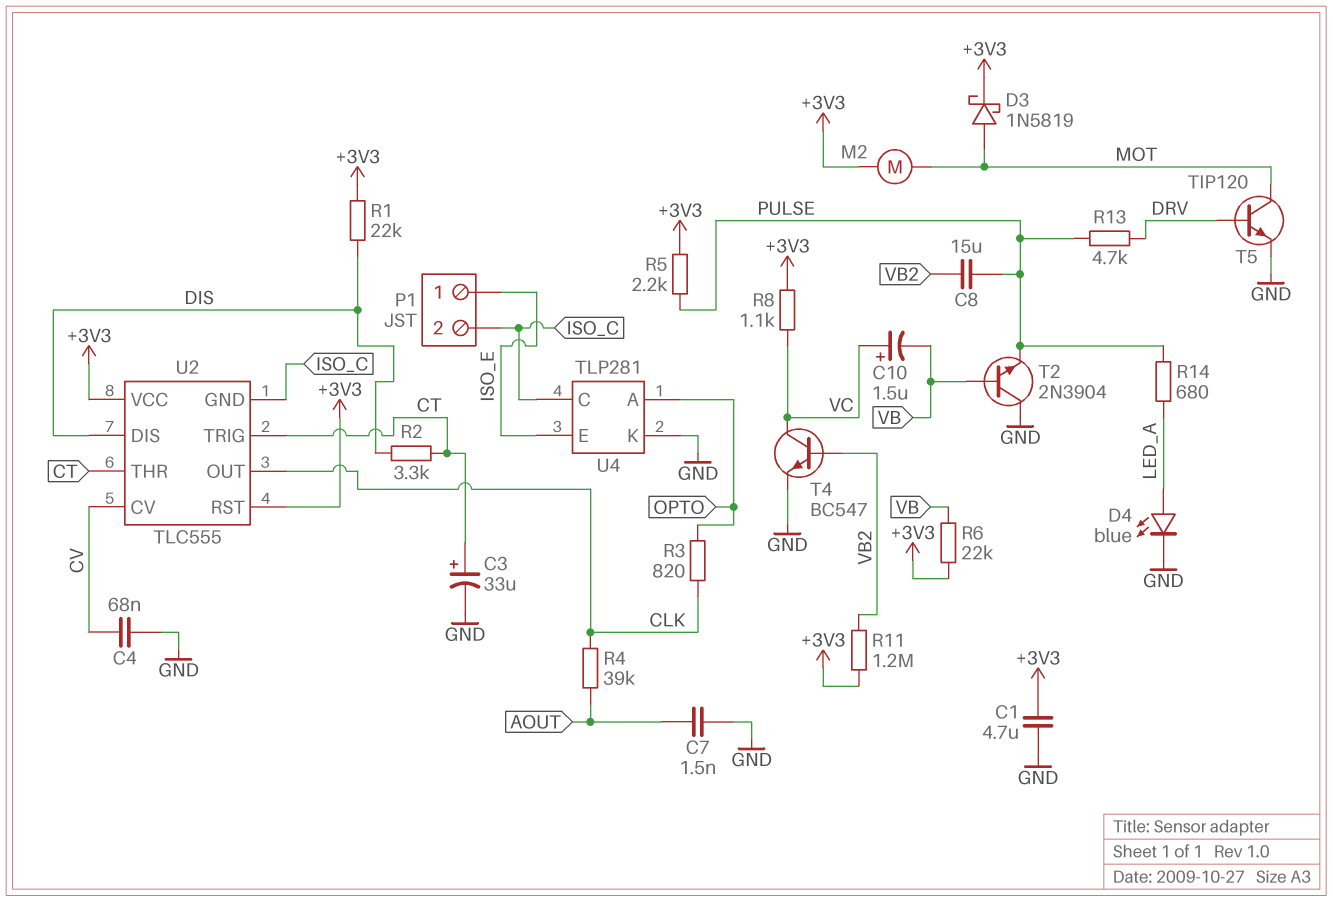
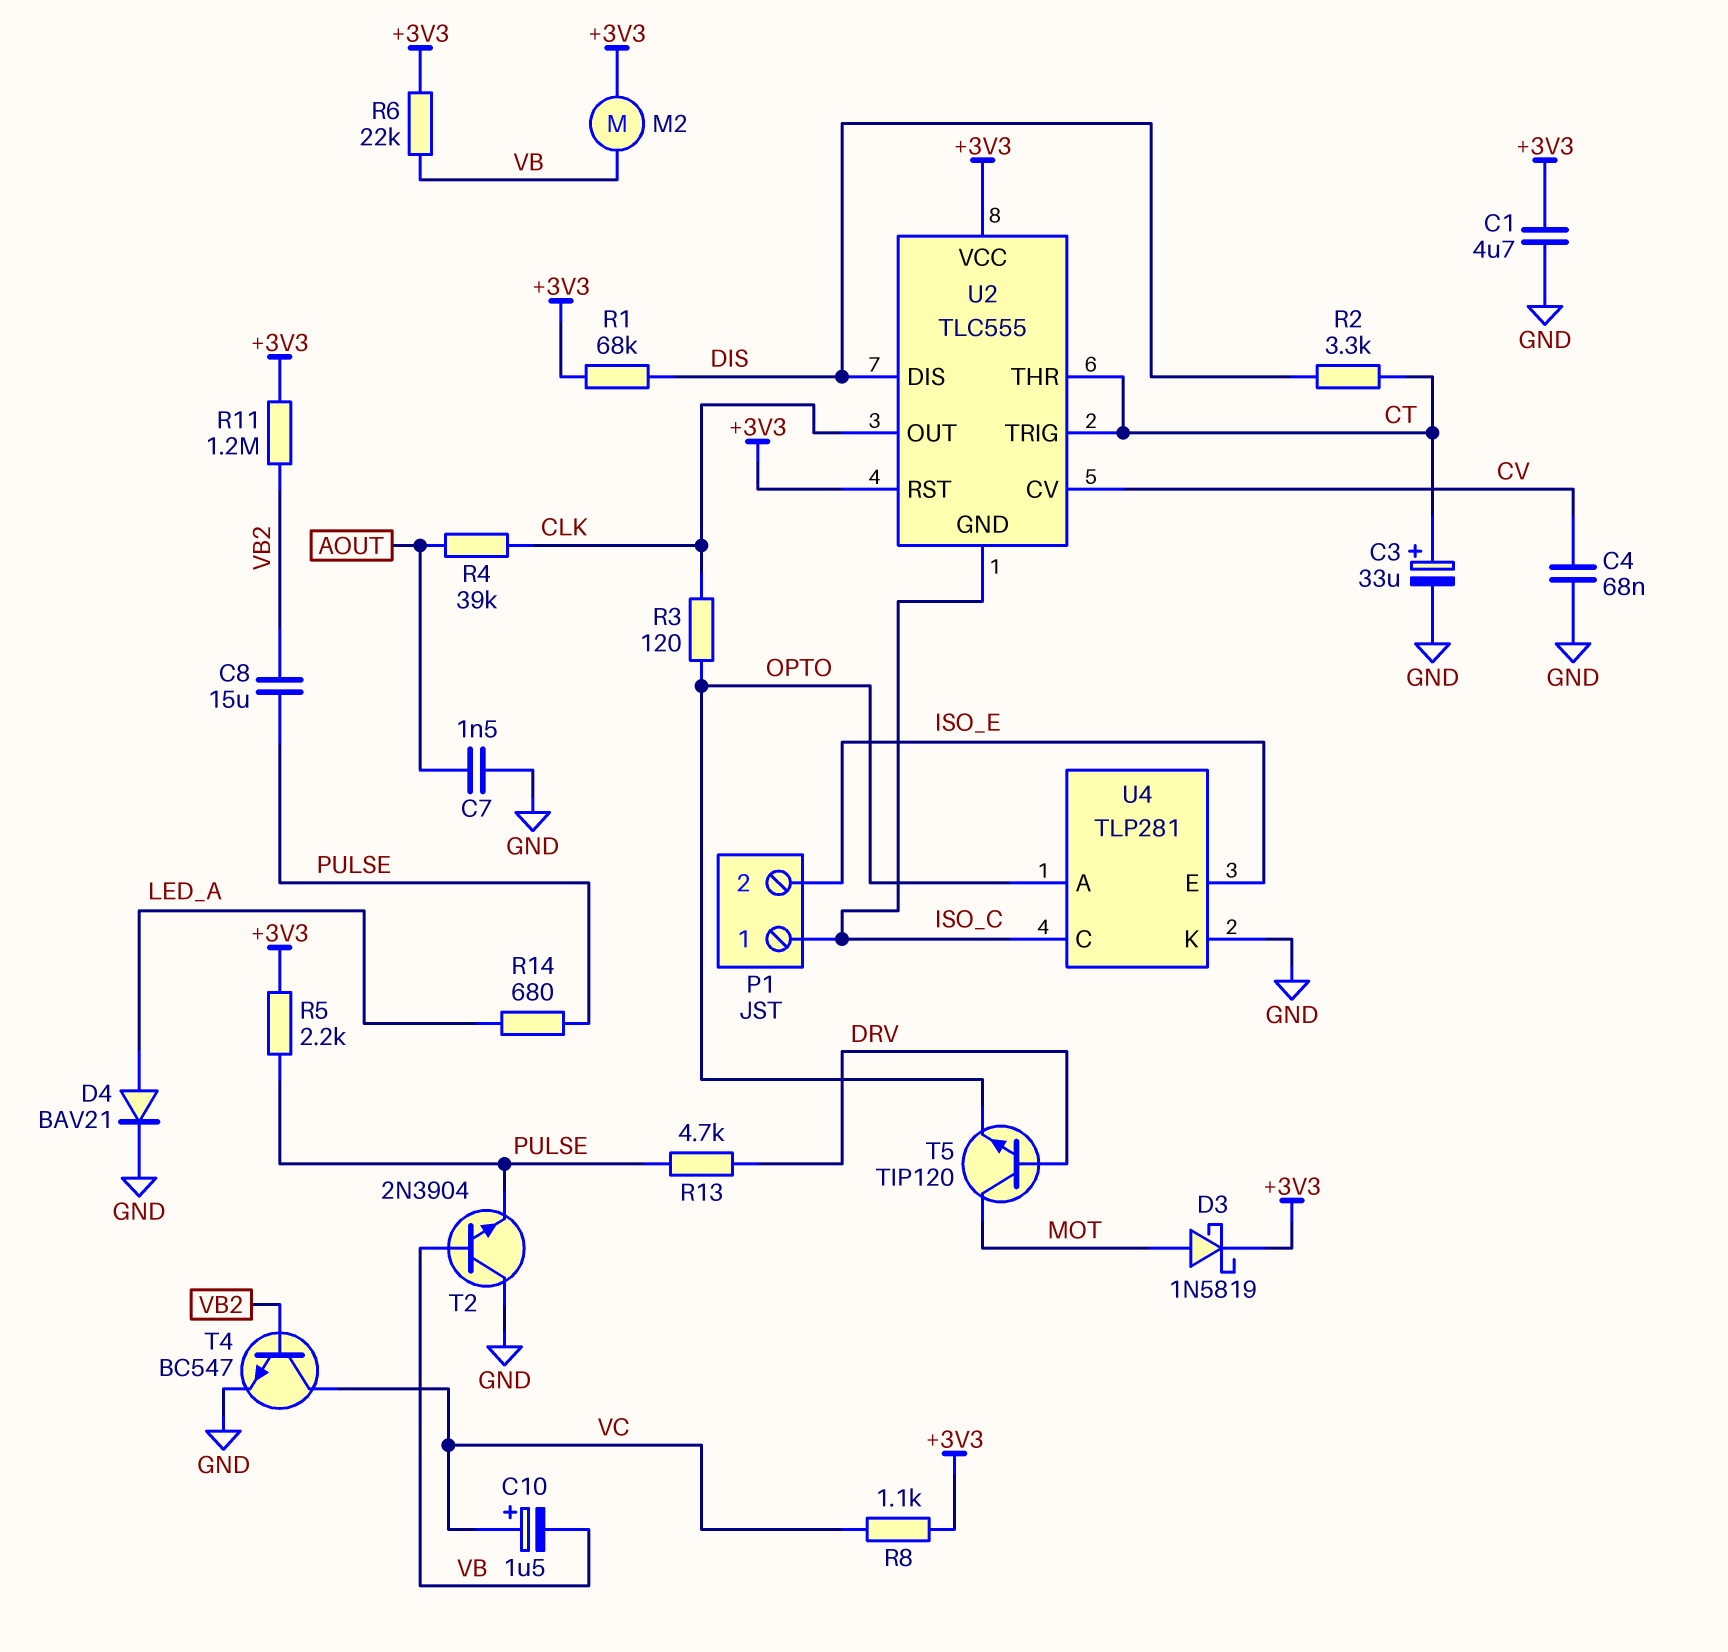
D4: LED blue (A LED_A, K GND) -> diode BAV21 (A LED_A, K GND)
M2: motor (+3V3, MOT) -> motor (+3V3, VB)
P1 pin 1: ISO_E -> ISO_C
P1 pin 2: ISO_C -> ISO_E
R1: 22k (+3V3, DIS) -> 68k (+3V3, DIS)
R3: 820 (CLK, OPTO) -> 120 (CLK, OPTO)
T5: NPN TIP120 (B DRV, C MOT, E GND) -> NPN TIP120 (B DRV, C MOT, E OPTO)

